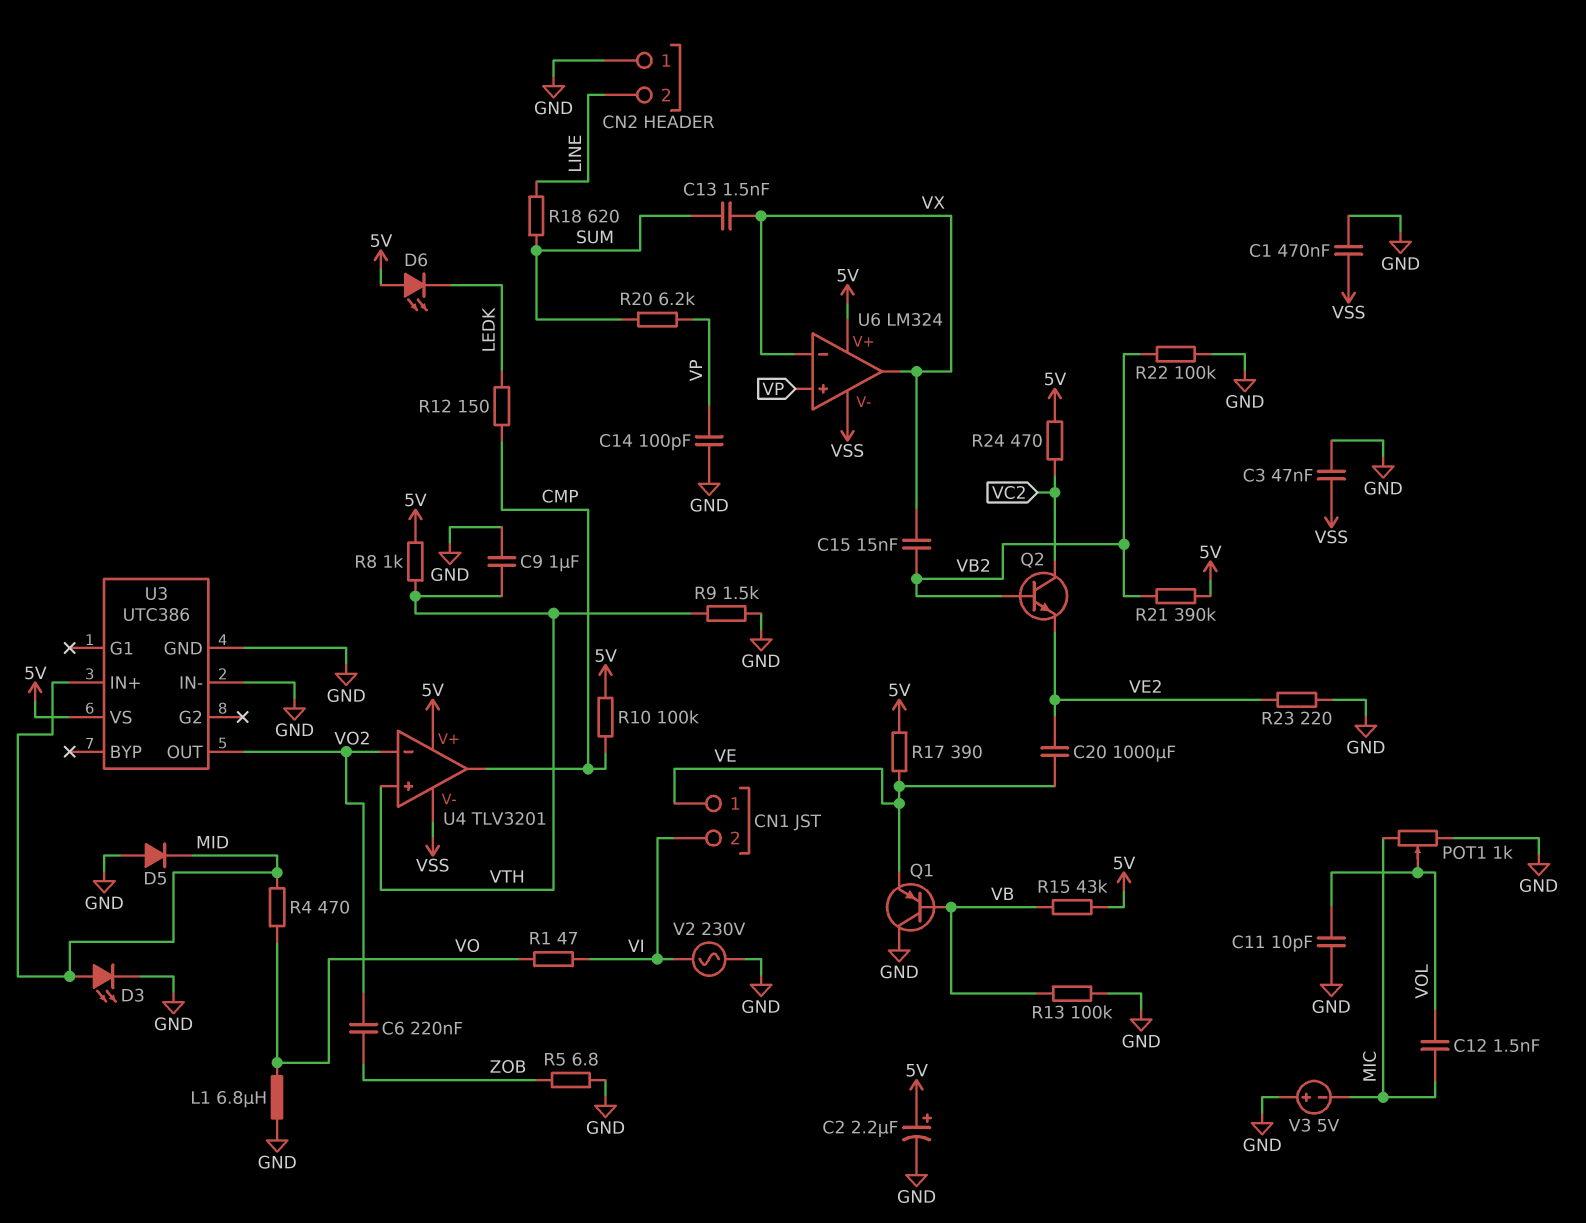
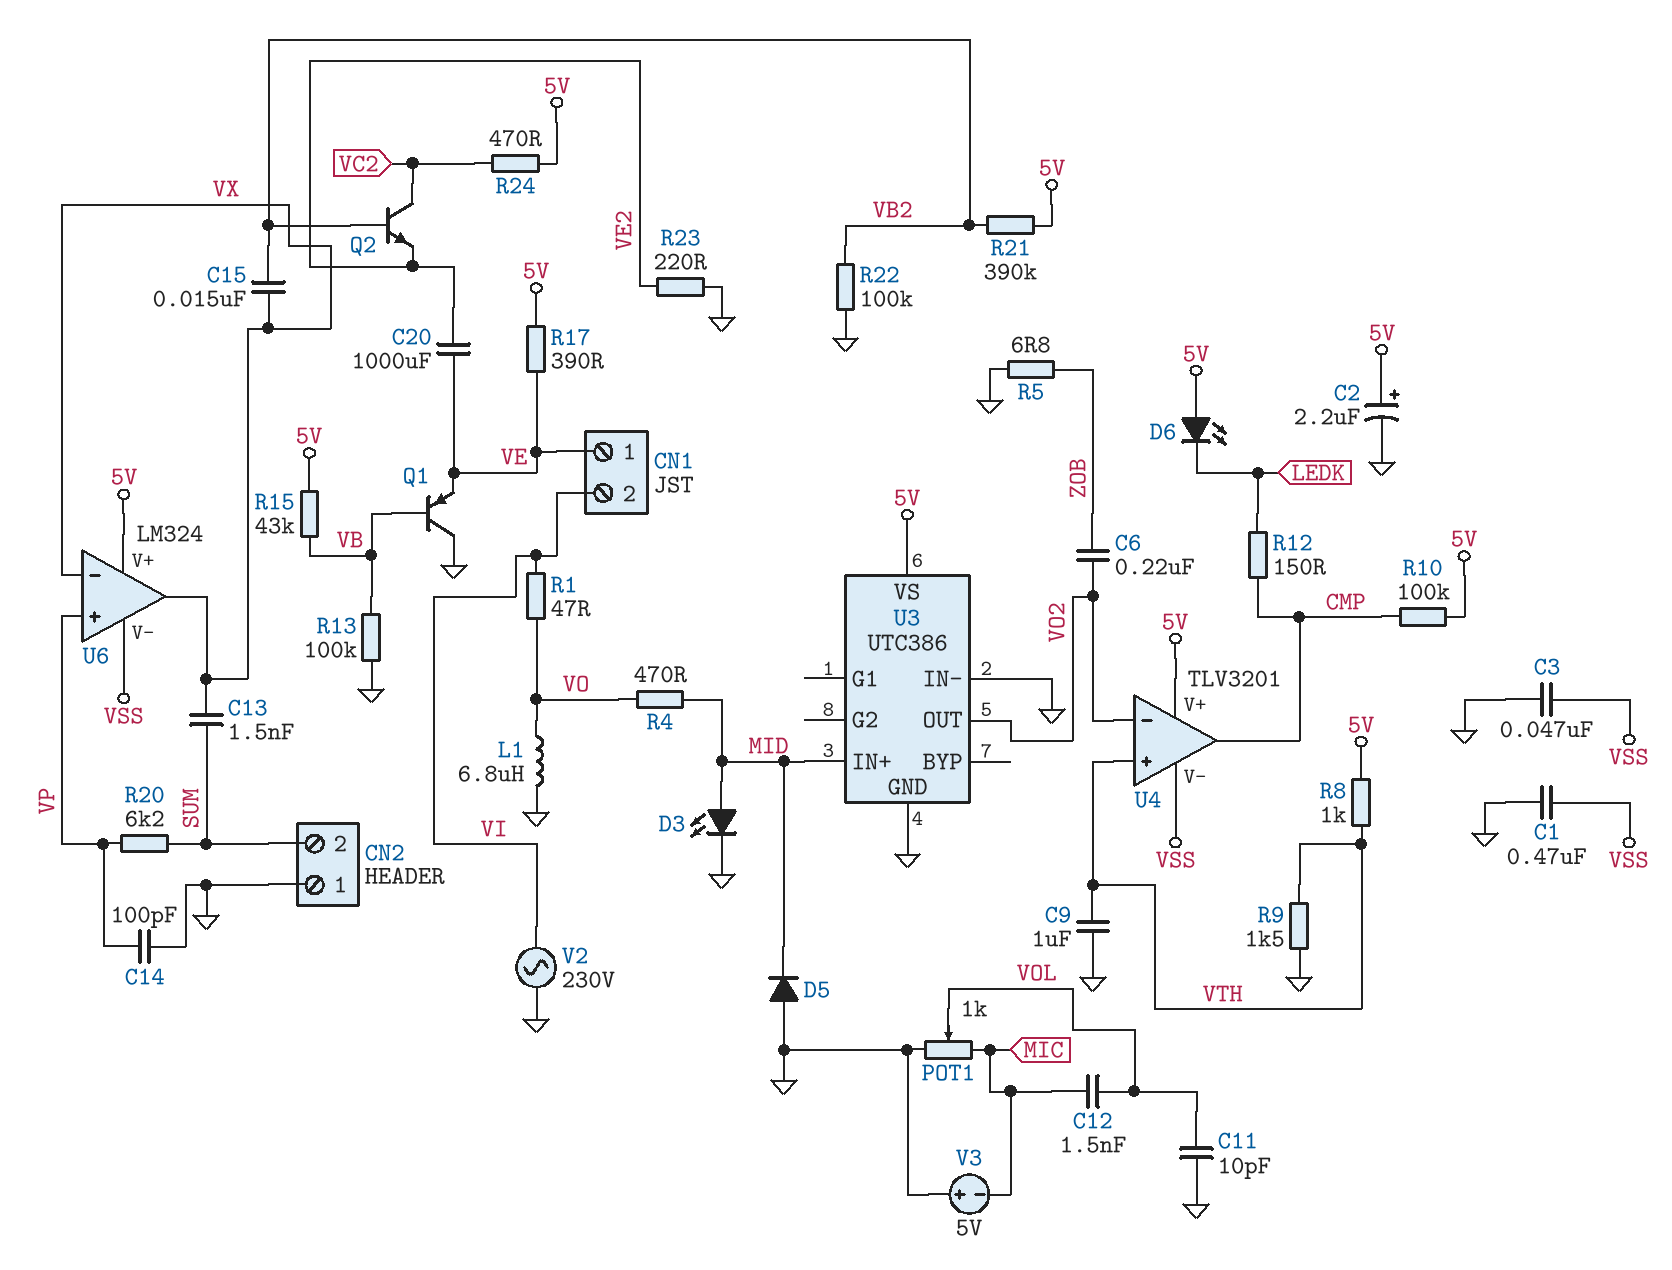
CN2 pin 2: LINE -> SUM
R18: 620 (LINE, SUM) -> none

